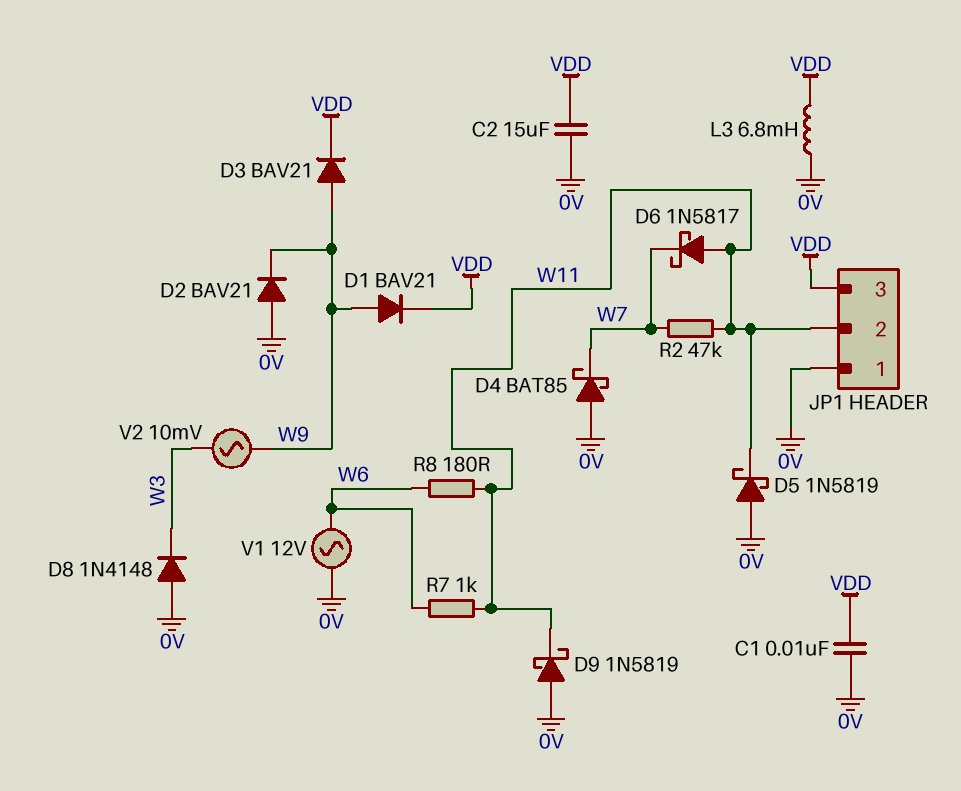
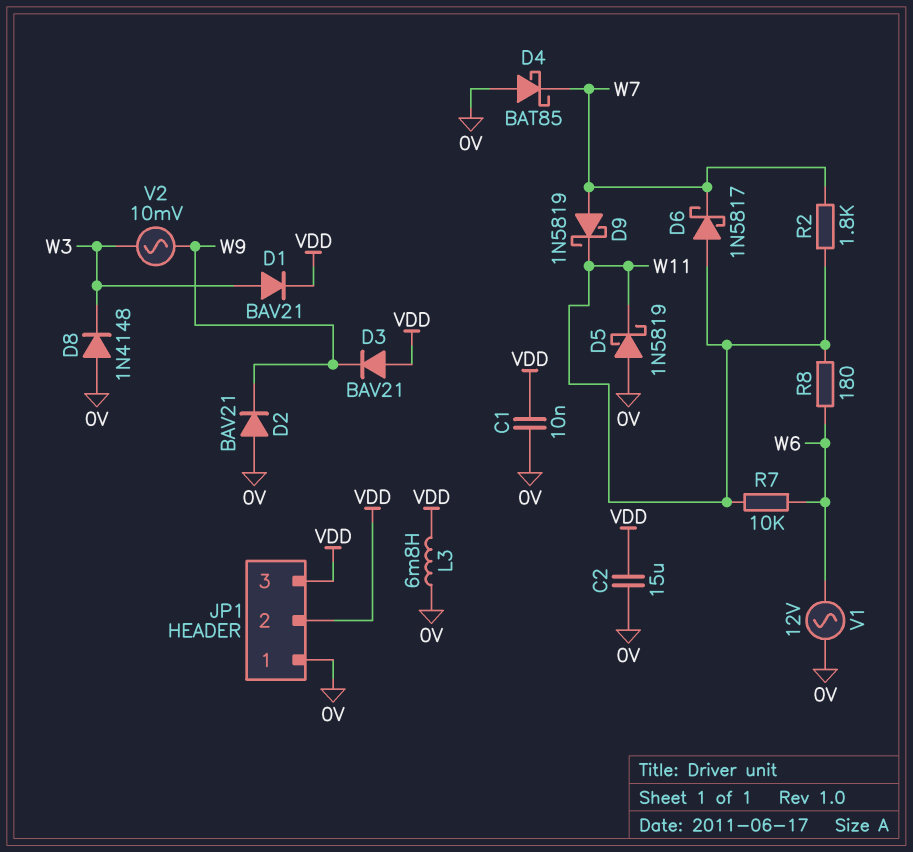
D1: diode BAV21 (A W9, K VDD) -> diode BAV21 (A W3, K VDD)
D3: diode BAV21 (A W9, K VDD) -> diode BAV21 (A VDD, K W9)
D9: schottky 1N5819 (A 0V, K W11) -> schottky 1N5819 (A W7, K W11)
JP1 pin 2: W11 -> VDD
R2: 47k (W7, W11) -> 1.8k (W7, W11)
R7: 1k (W6, W11) -> 10k (W6, W11)

